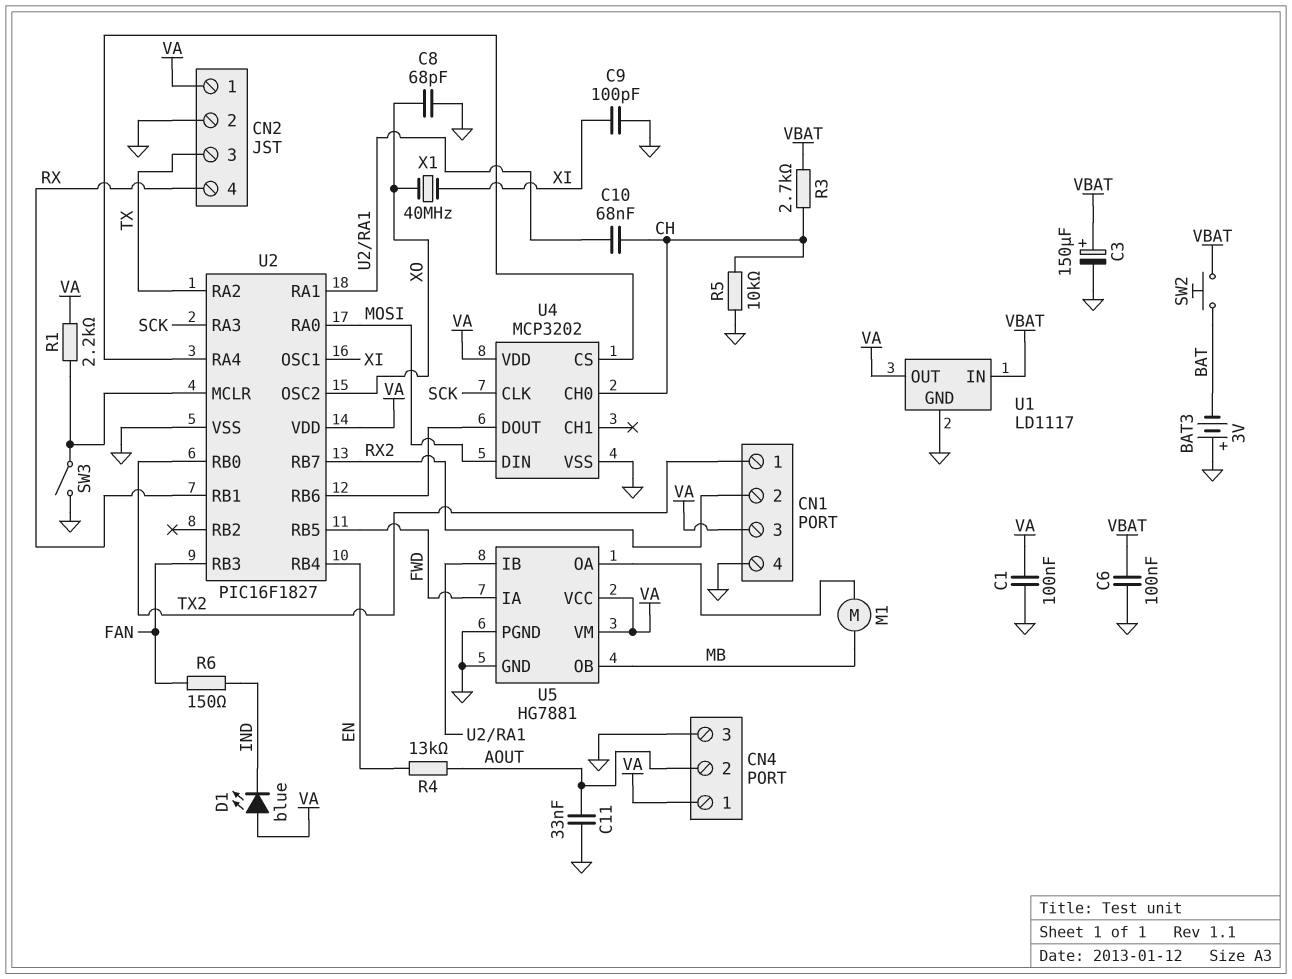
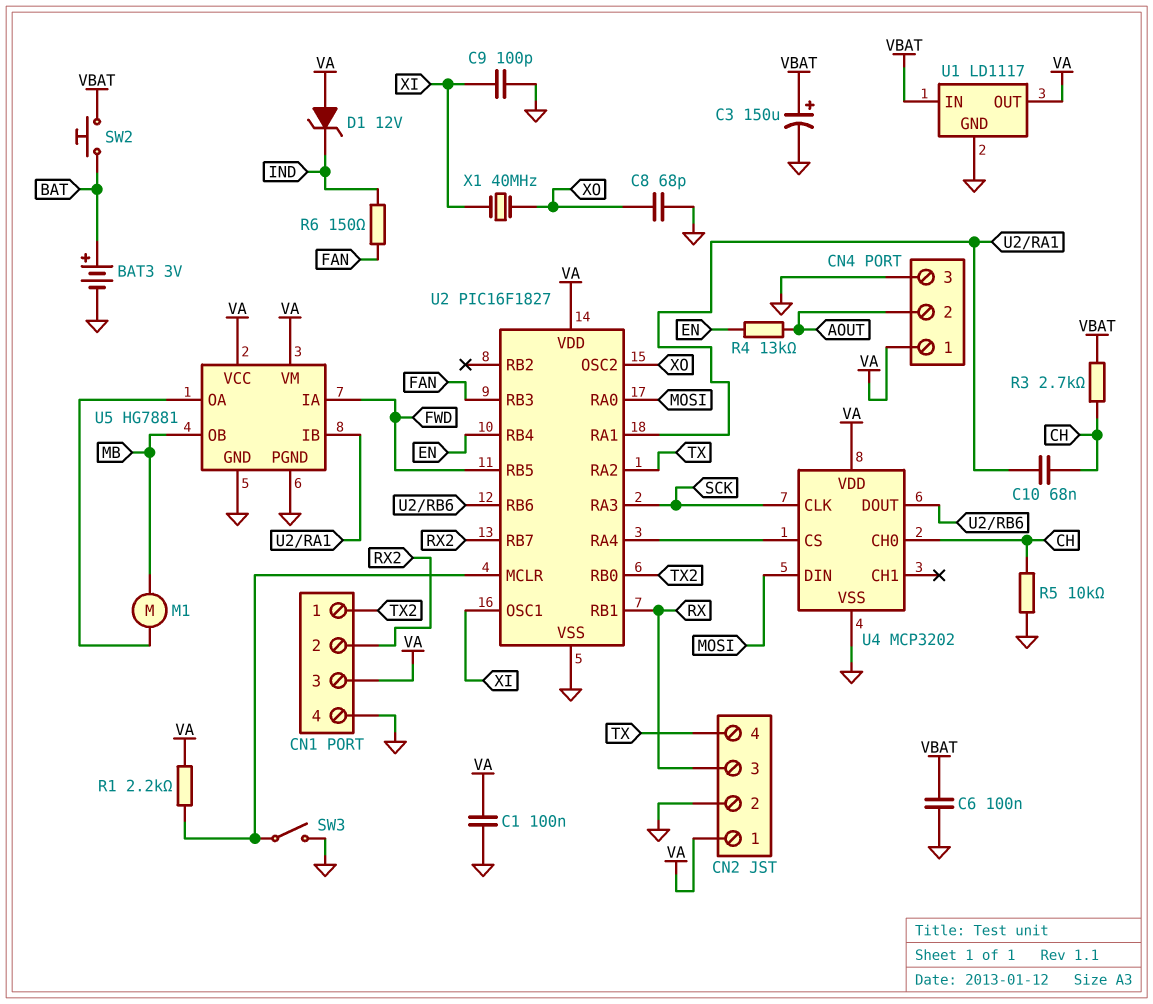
BAT3: 3V (plus GND, minus BAT) -> 3V (plus BAT, minus GND)
C11: 33nF (AOUT, GND) -> none
CN2 pin 3: TX -> RX
CN2 pin 4: RX -> TX
D1: LED blue (A VA, K IND) -> zener 12V (A VA, K IND)

